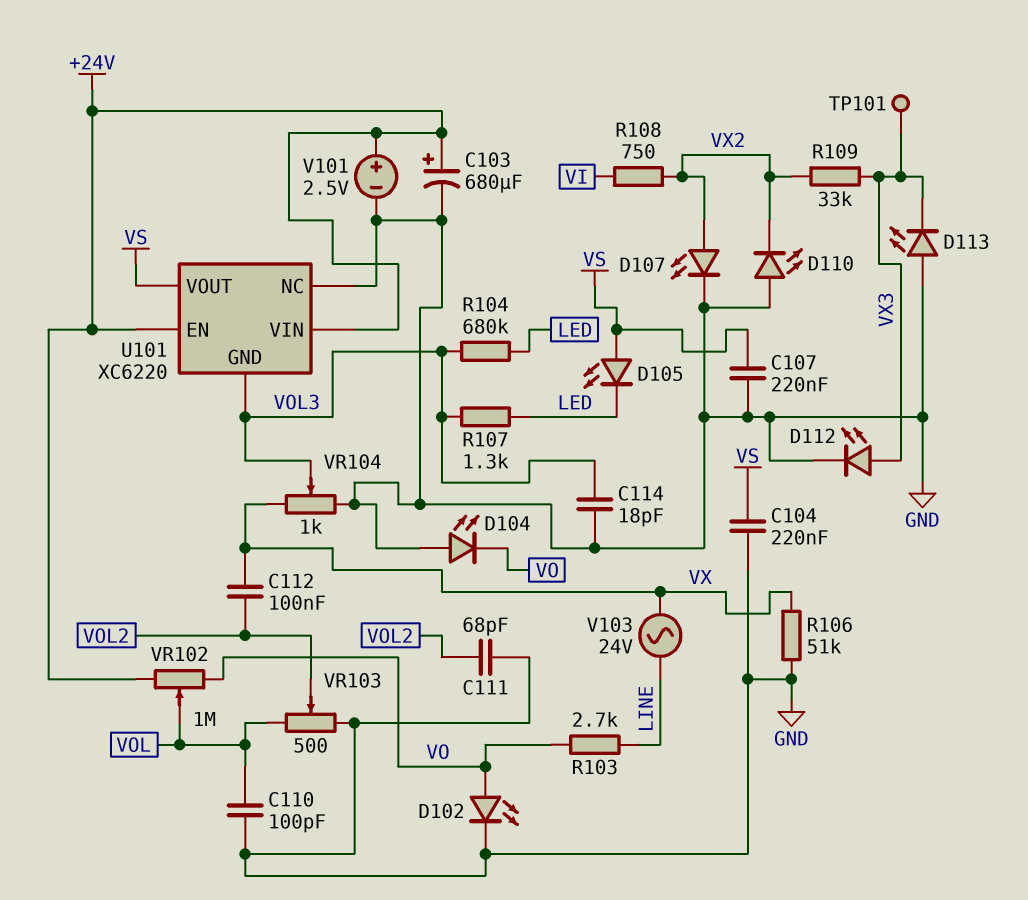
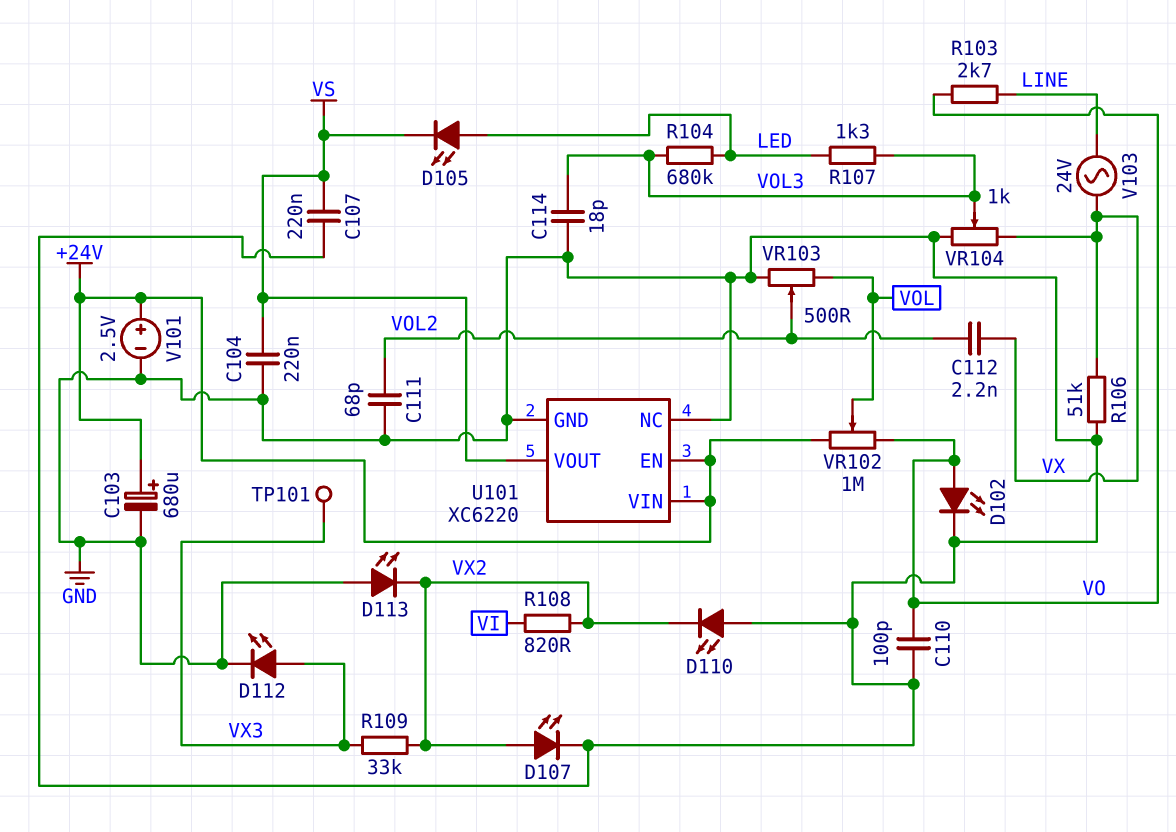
C110: 100pF (GND, VOL) -> 100pF (GND, VO)
C112: 100nF (VOL2, VX) -> 2.2nF (VOL2, VX)
D104: LED (A GND, K VO) -> none
D105: LED (A VS, K LED) -> LED (A LED, K VS)
D113: LED (A GND, K VX3) -> LED (A GND, K VX2)
R108: 750 (VI, VX2) -> 820 (VI, VX2)
U101 pin GND: VOL3 -> GND

